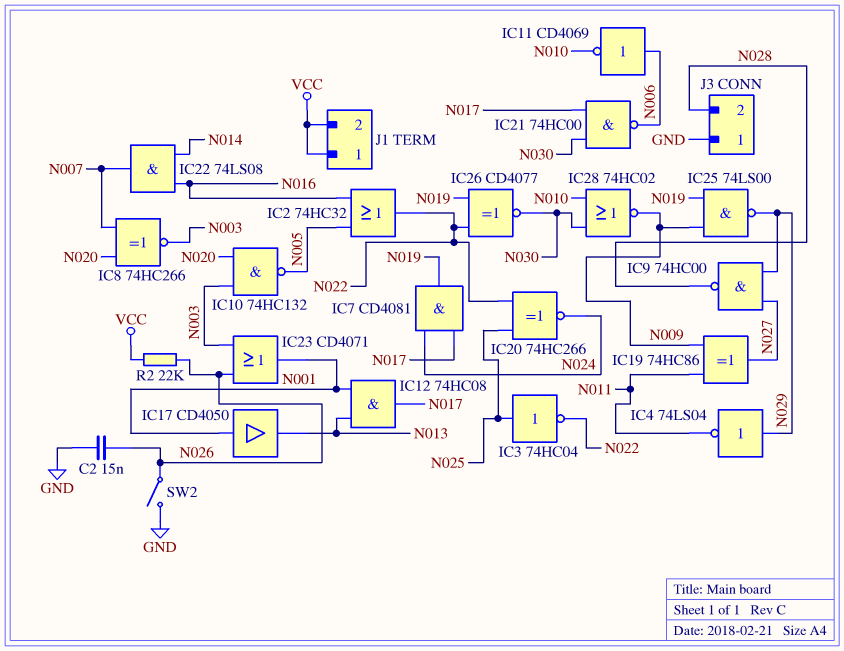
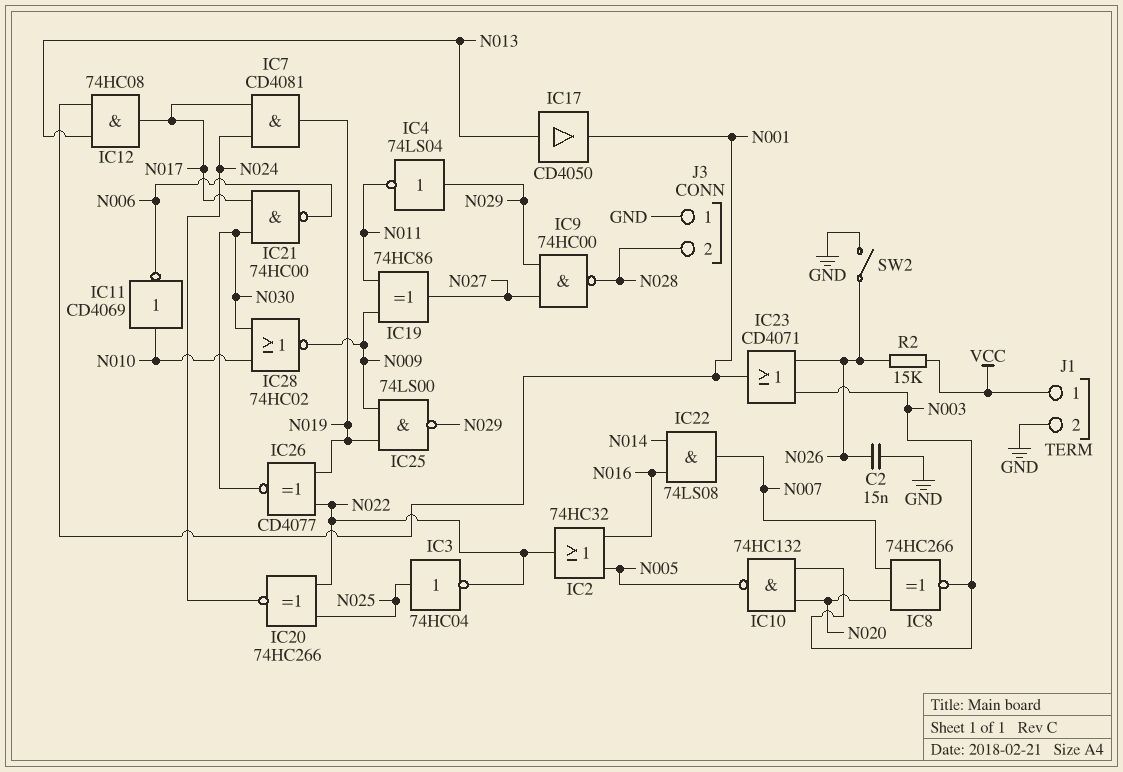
IC11: NOT CD4069 (in N006, out N010) -> NOT CD4069 (in N010, out N006)
IC17: buffer CD4050 (in N001, out N013) -> buffer CD4050 (in N013, out N001)
J1 pin 2: VCC -> GND
R2: 22k (N026, VCC) -> 15k (N026, VCC)

